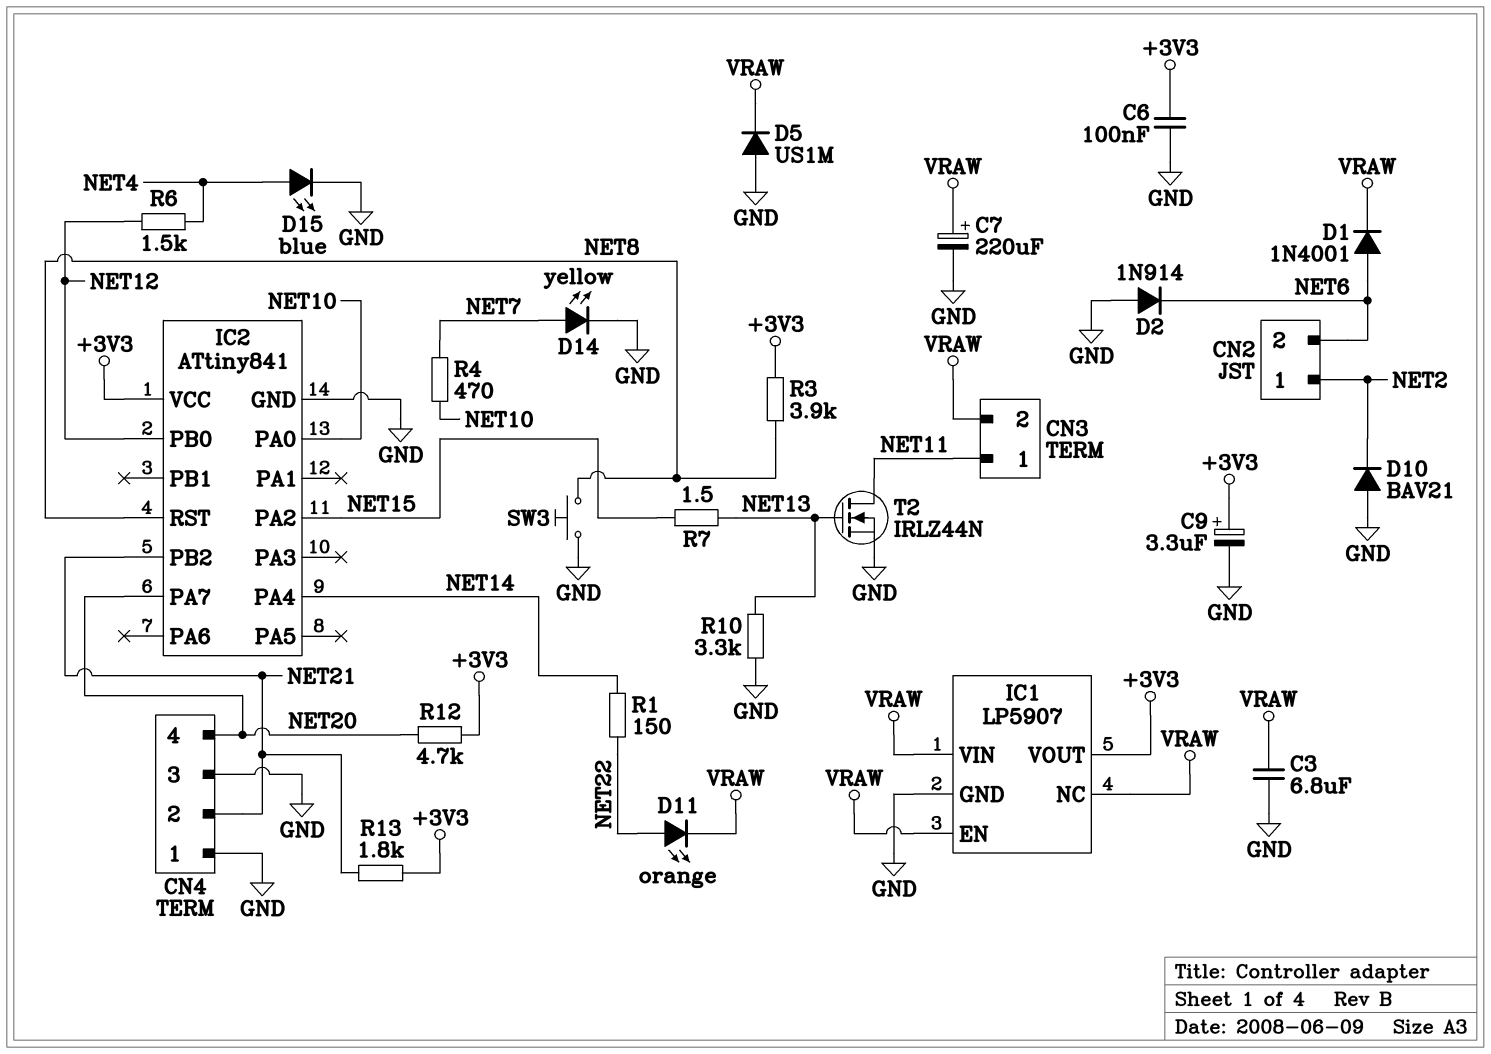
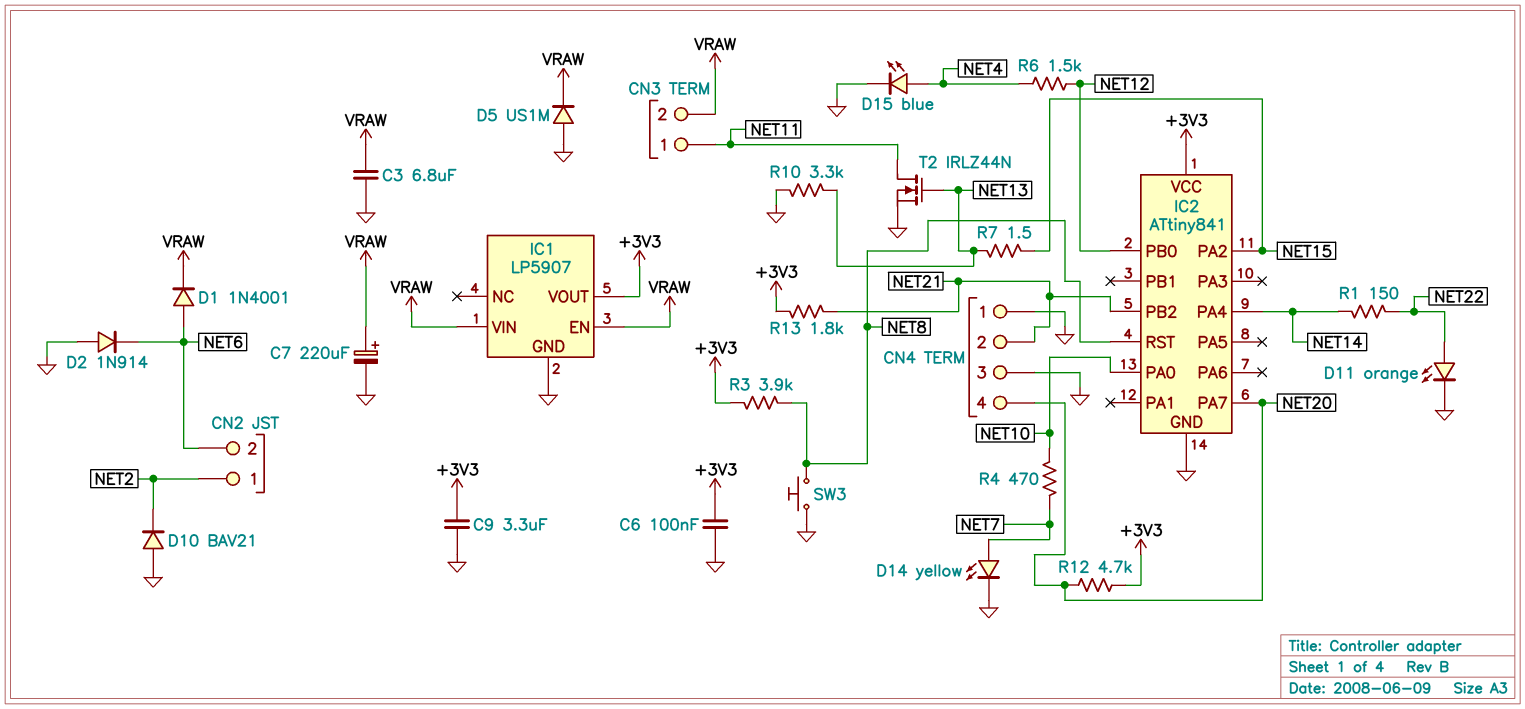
C9: 3.3uF (plus +3V3, minus GND) -> 3.3uF (+3V3, GND)
D11: LED orange (A NET22, K VRAW) -> LED orange (A NET22, K GND)
IC1 pin NC: VRAW -> none

